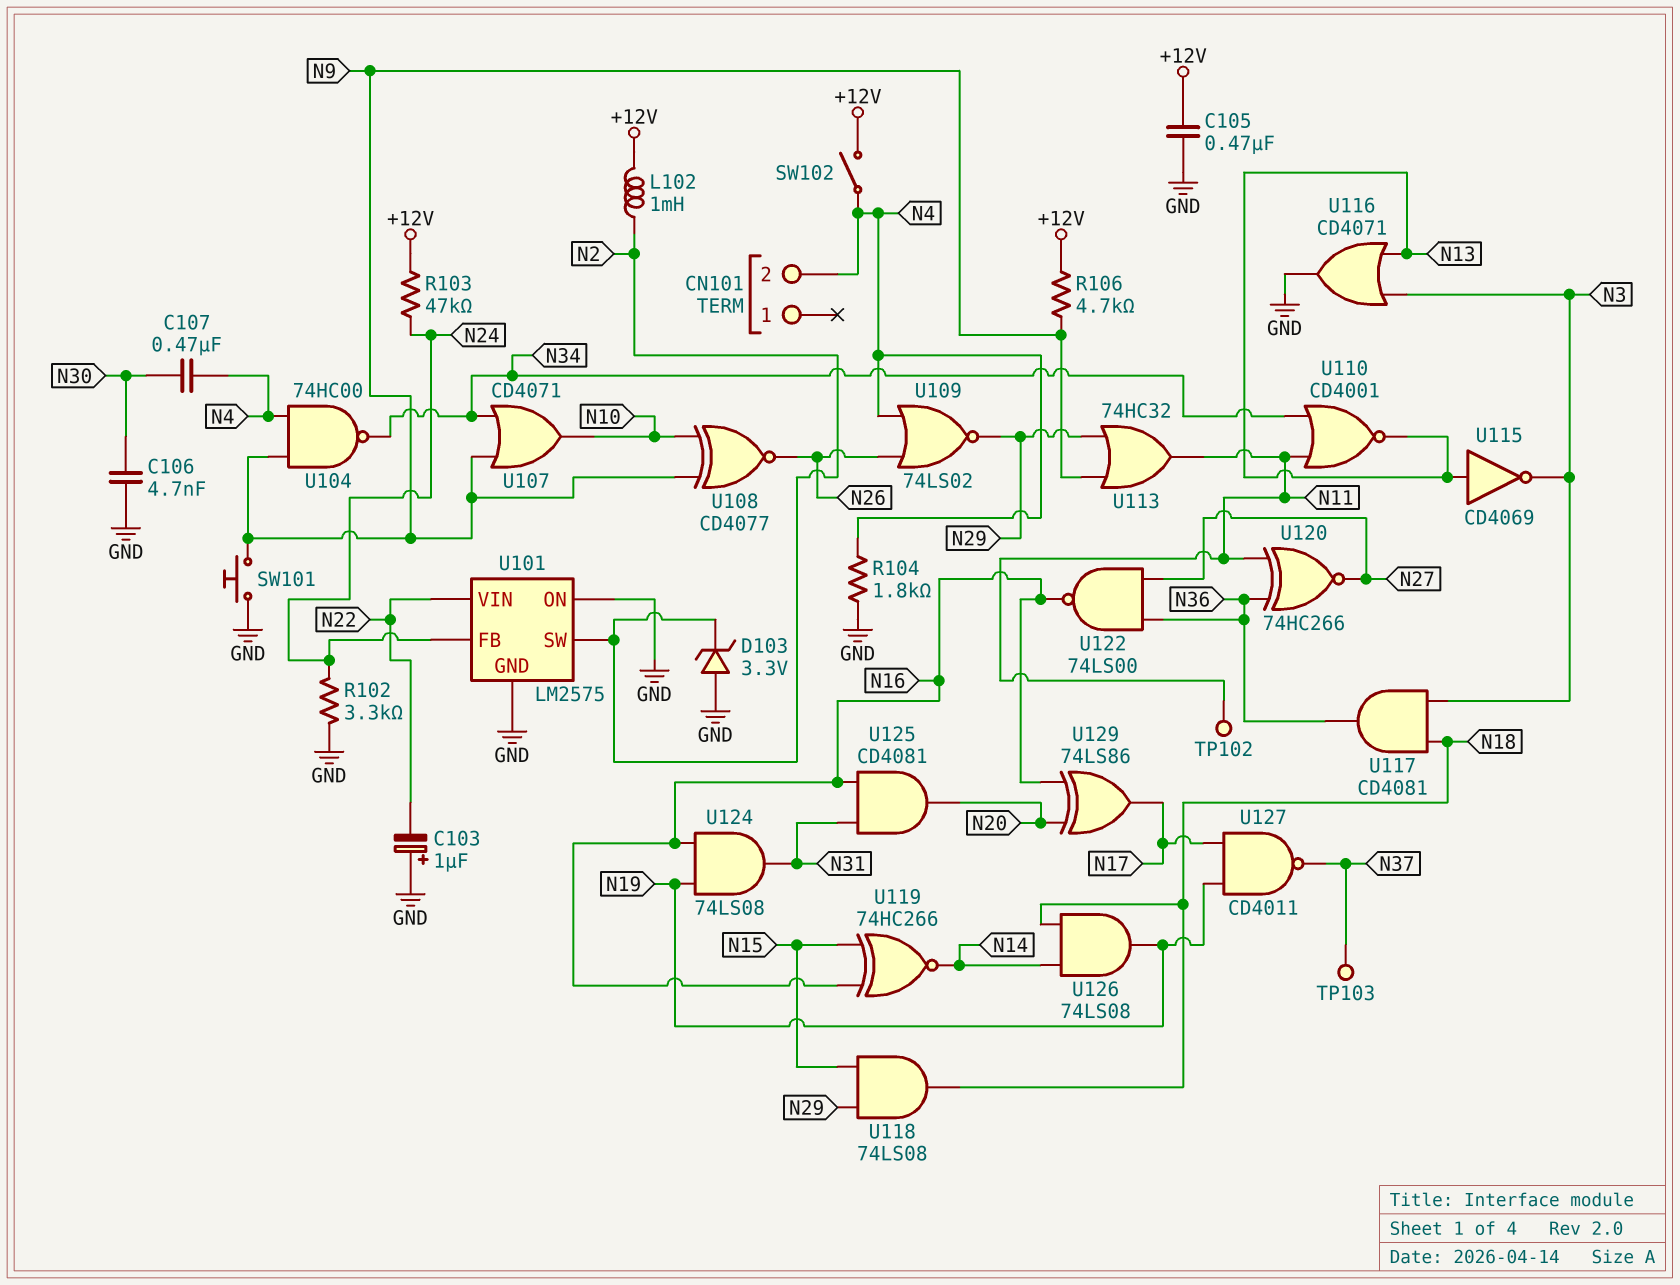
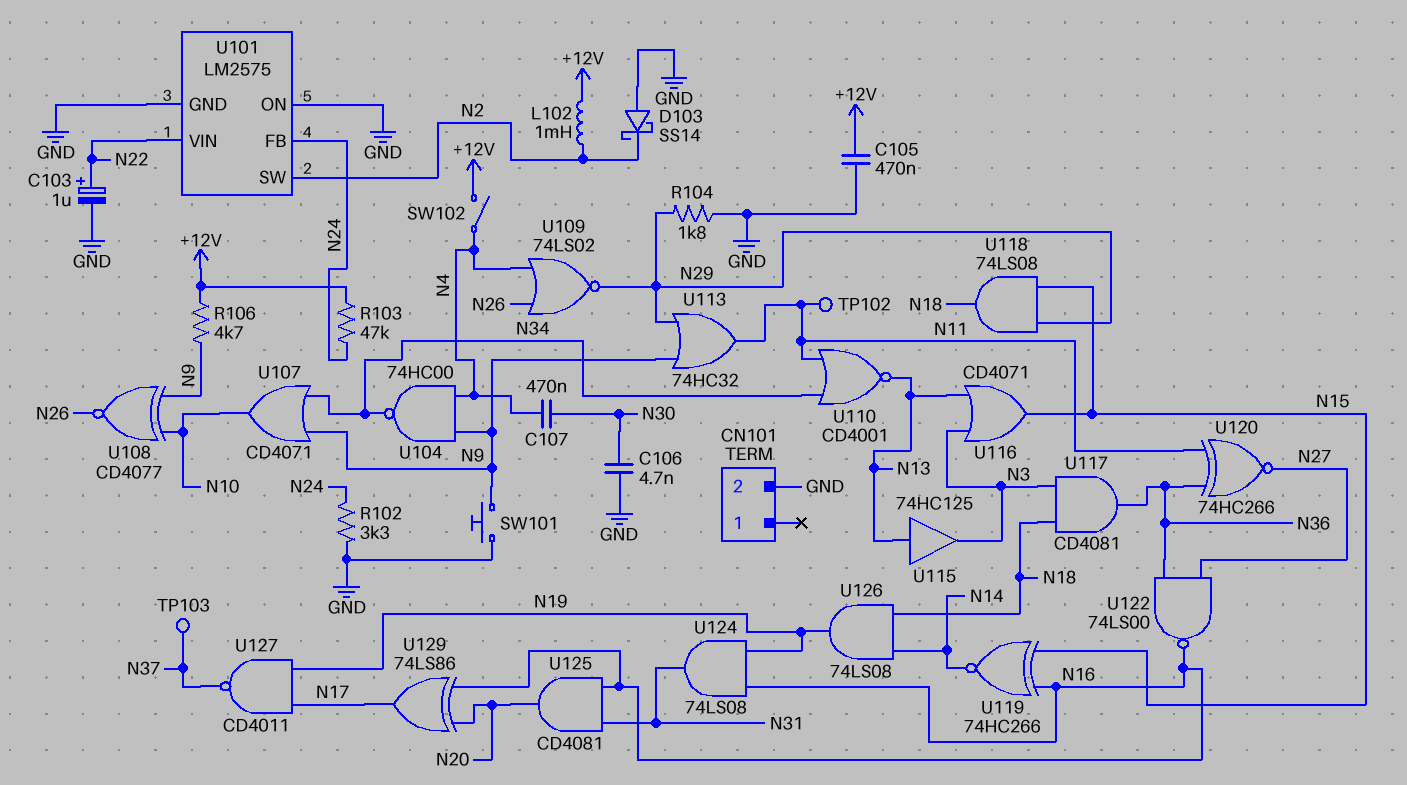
C103: 1uF (plus GND, minus N22) -> 1uF (plus N22, minus GND)
CN101 pin 2: N4 -> GND
D103: zener 3.3V (A GND, K N2) -> schottky SS14 (A GND, K N2)
R104: 1.8k (GND, N4) -> 1.8k (GND, N29)
U115: NOT CD4069 (in N13, out N3) -> buffer 74HC125 (in N13, out N3)
U116: OR CD4071 (in N3, in N13, out GND) -> OR CD4071 (in N3, in N13, out N15)

